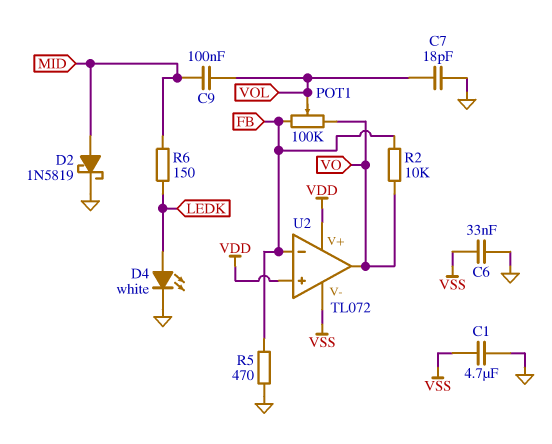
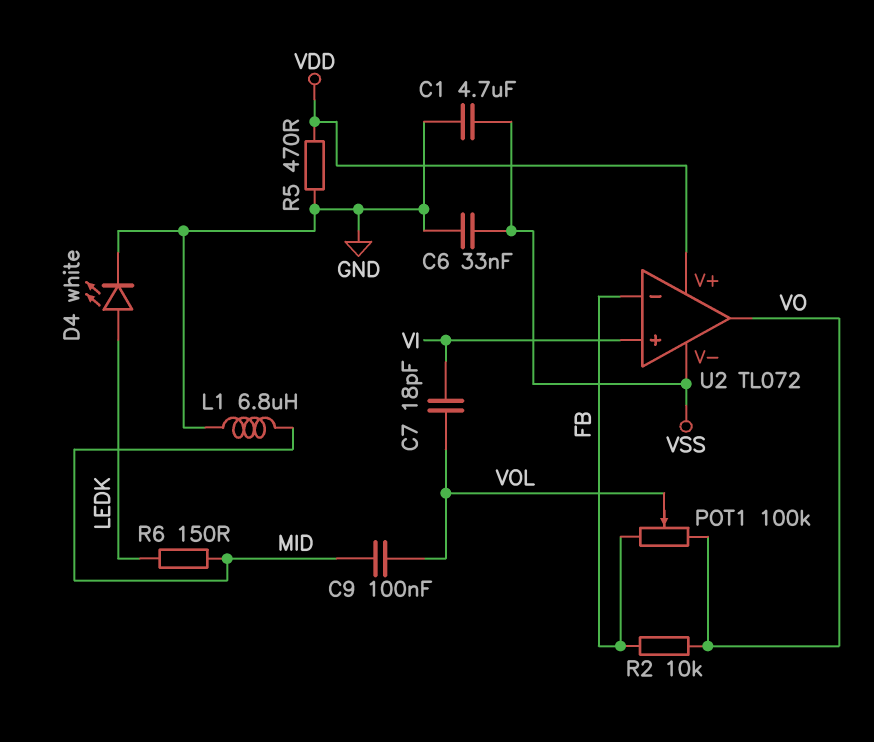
C7: 18pF (GND, VOL) -> 18pF (VI, VOL)
D2: schottky 1N5819 (A MID, K GND) -> none
L1: none -> 6.8uH (GND, MID)
R5: 470 (FB, GND) -> 470 (GND, VDD)
U2 pin in+: VDD -> VI

